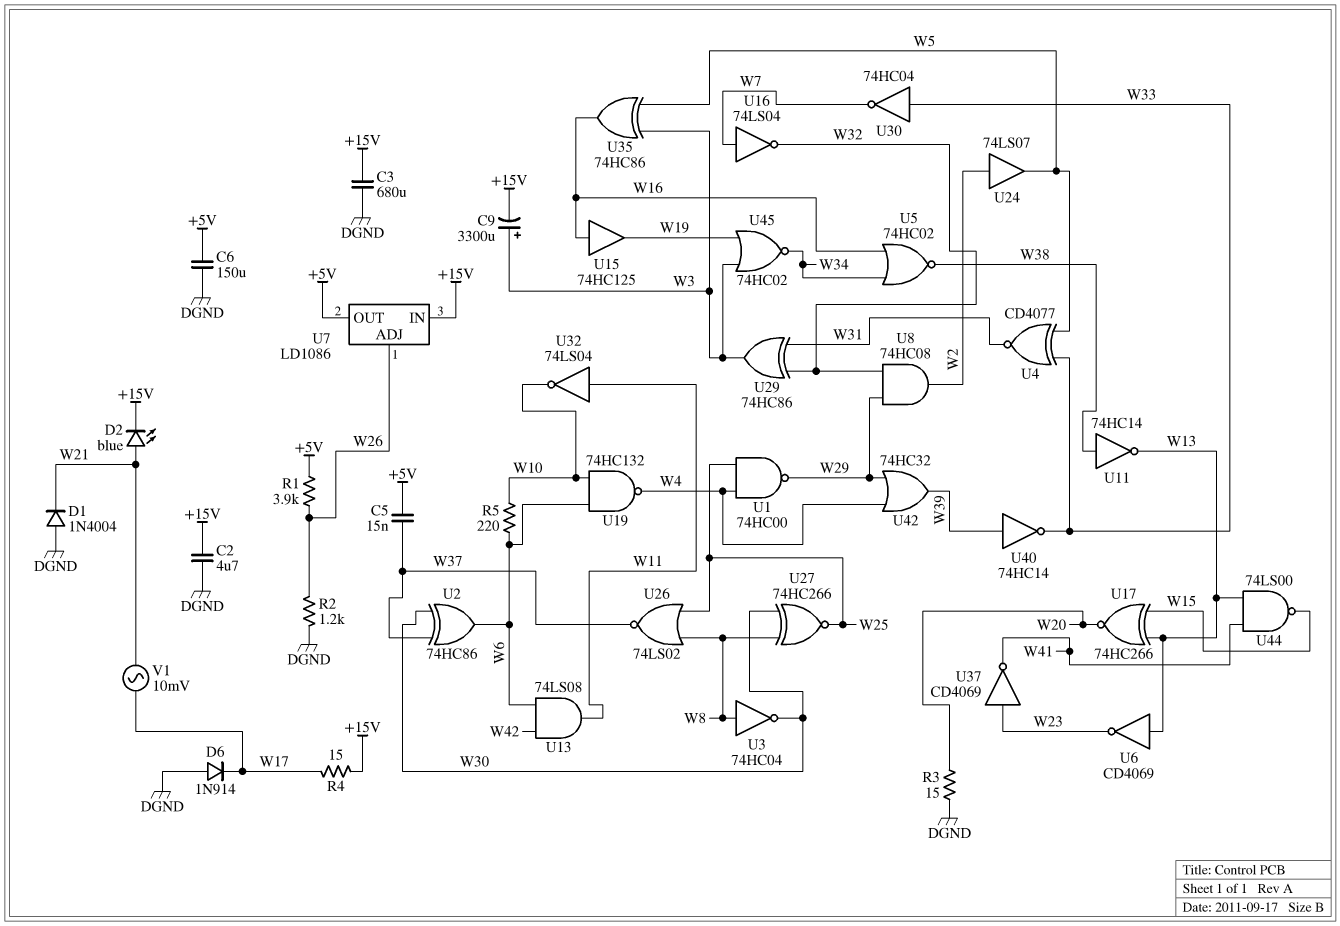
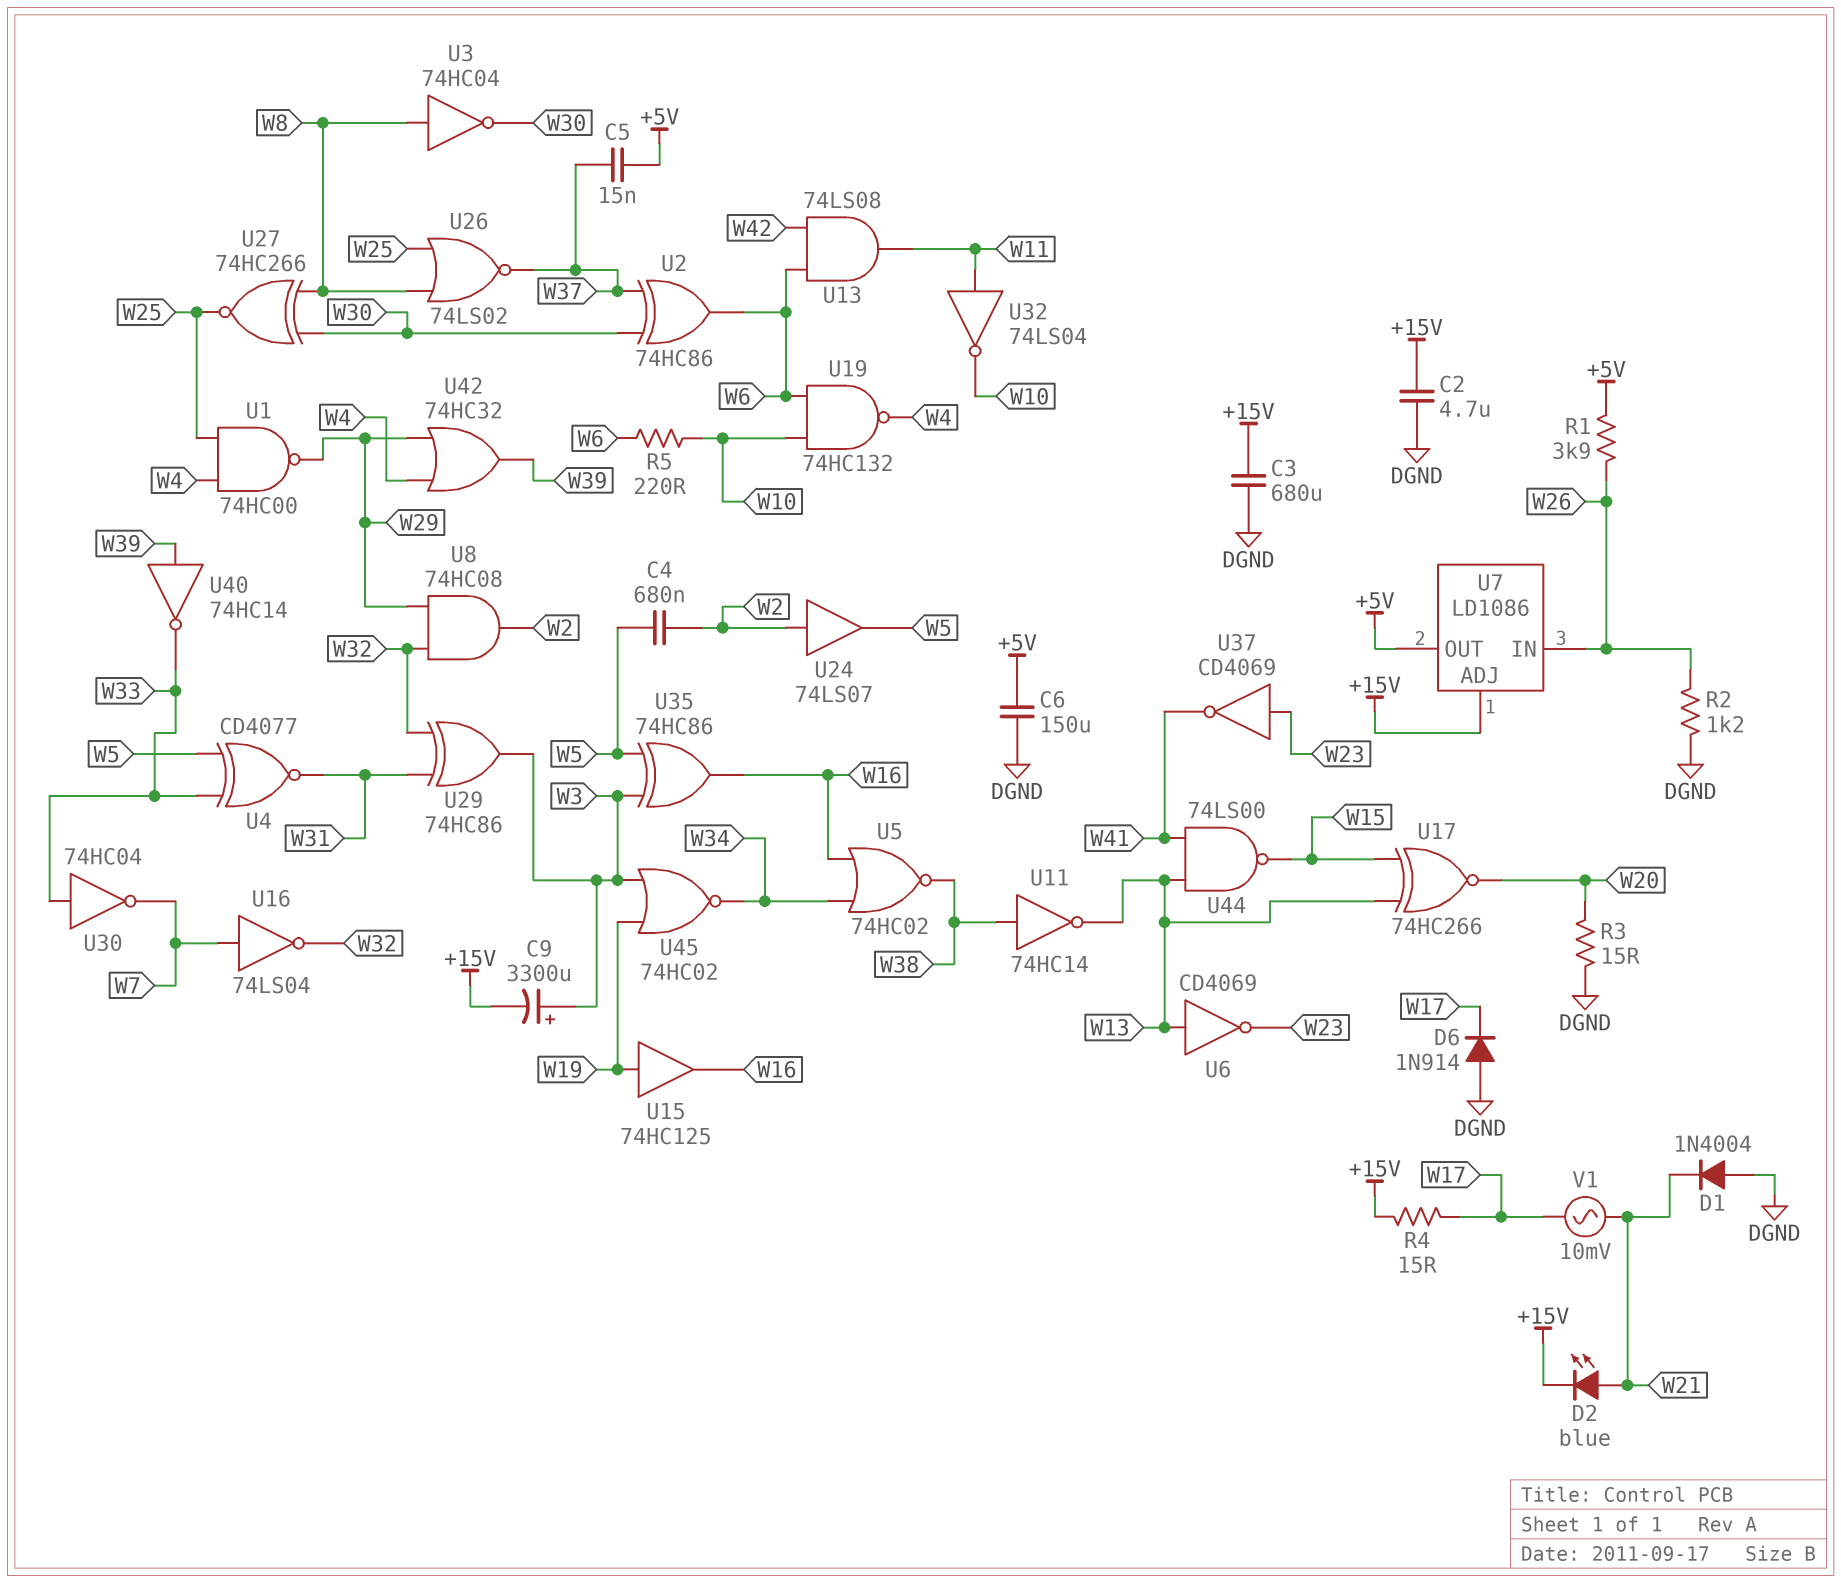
C4: none -> 680nF (W2, W5)
U7 pin ADJ: W26 -> +15V
U7 pin IN: +15V -> W26
U15: buffer 74HC125 (in W16, out W19) -> buffer 74HC125 (in W19, out W16)

